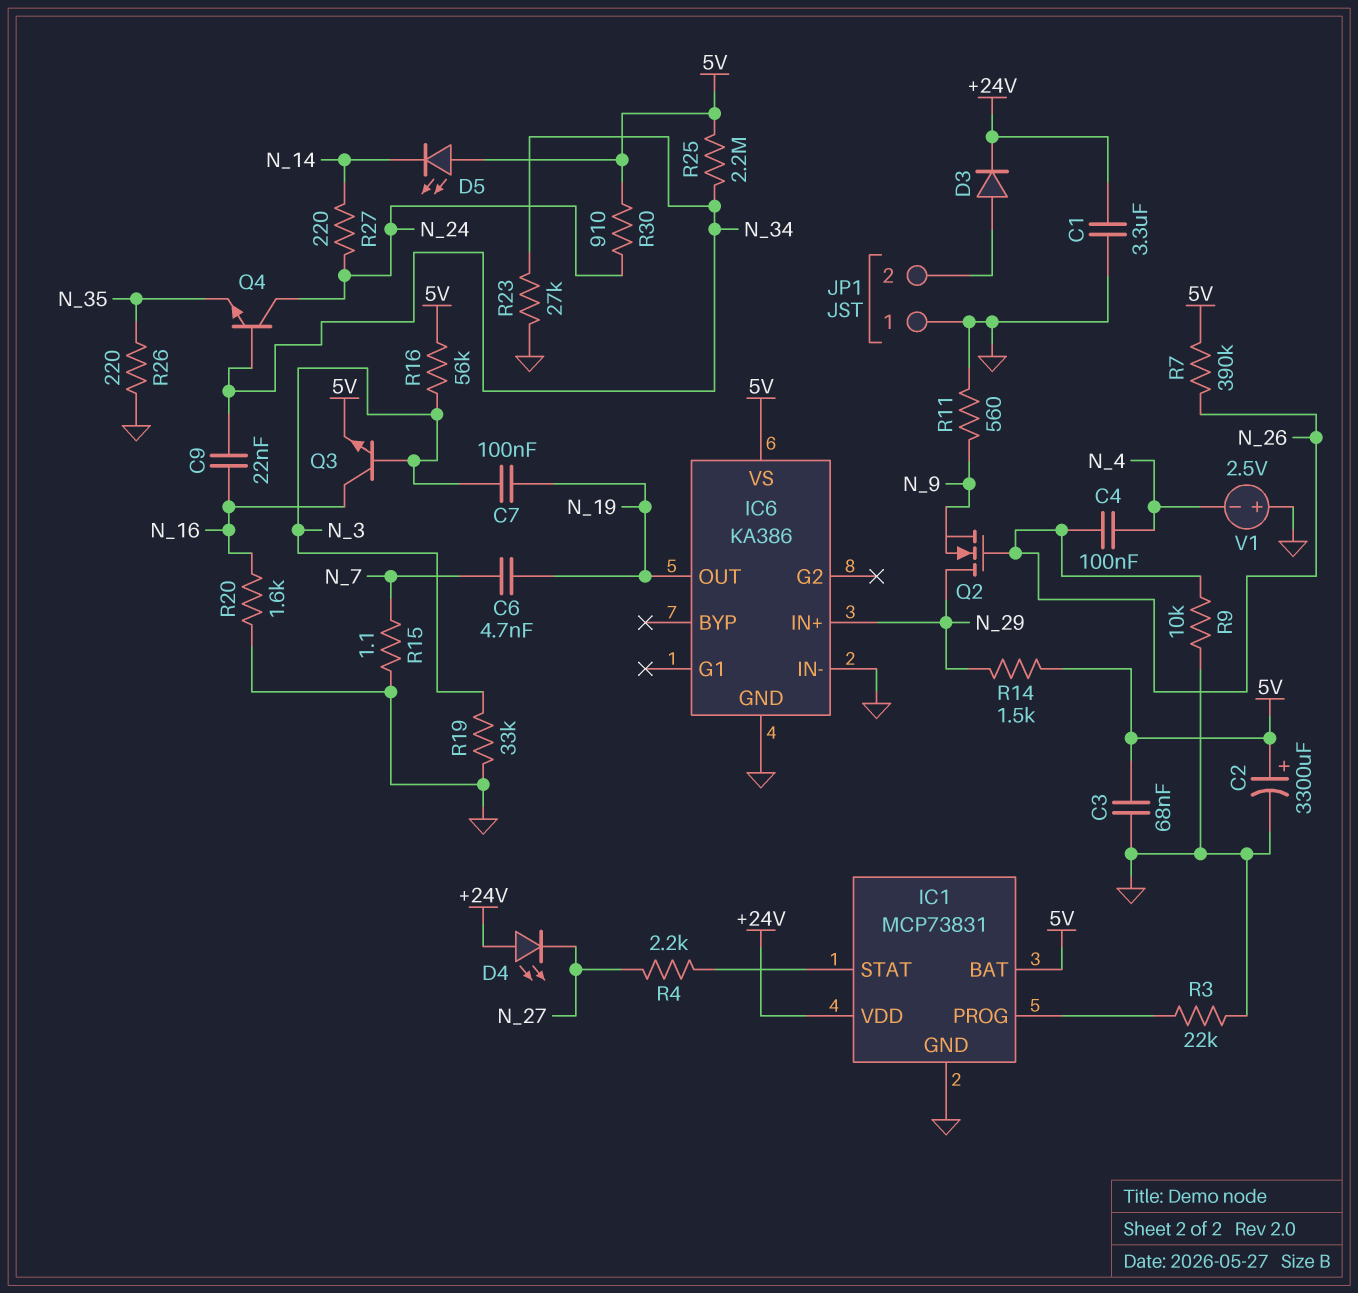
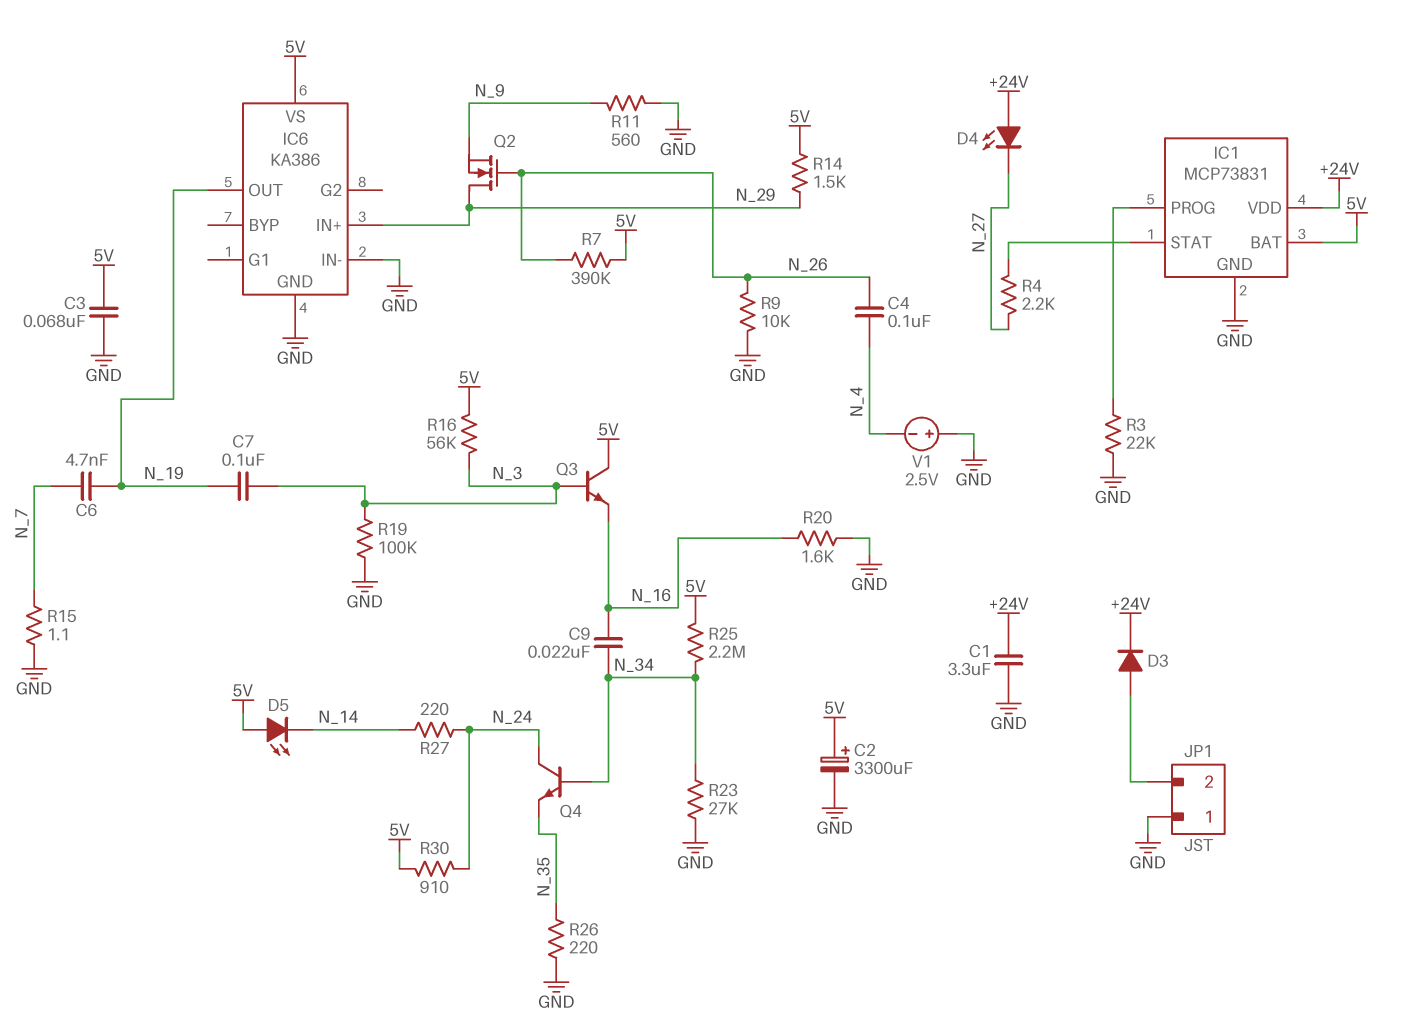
Q3: NPN (B N_3, C N_16, E 5V) -> NPN (B N_3, C 5V, E N_16)
R19: 33k (GND, N_3) -> 100k (GND, N_3)

